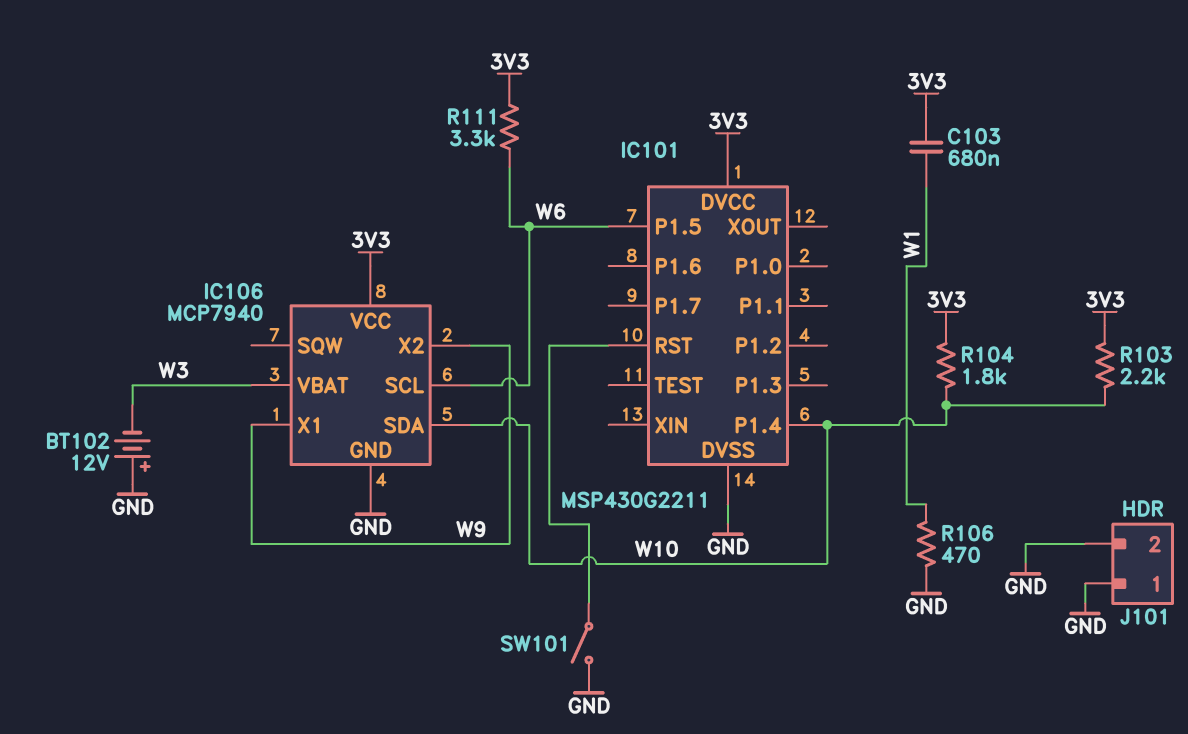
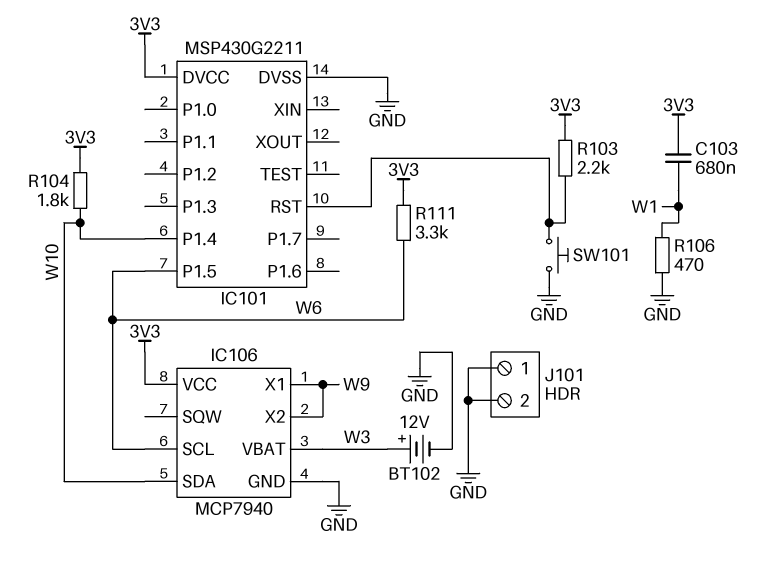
BT102: 12V (plus GND, minus W3) -> 12V (plus W3, minus GND)
R103: 2.2k (3V3, W10) -> 2.2k (3V3, IC101/RST)
SW101: switch (GND, IC101/RST) -> button (GND, IC101/RST)

